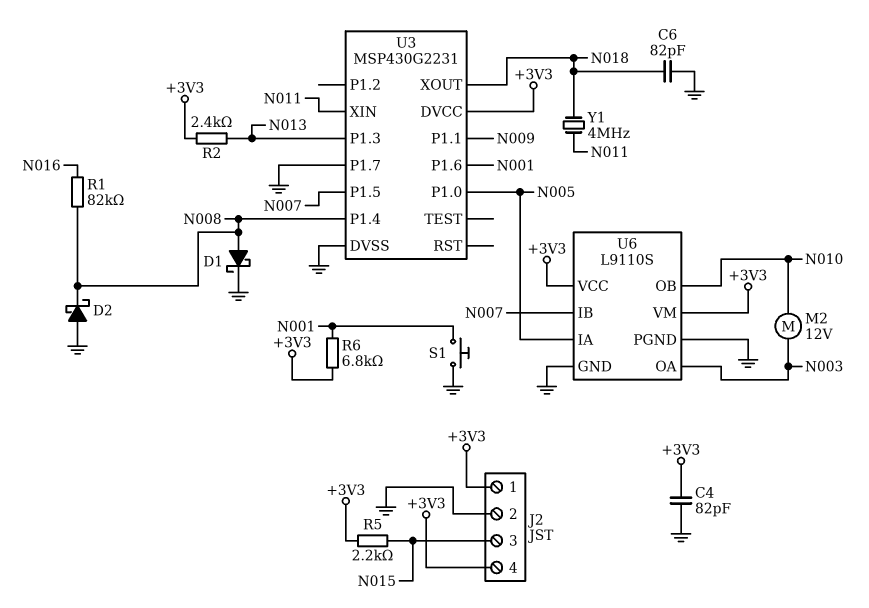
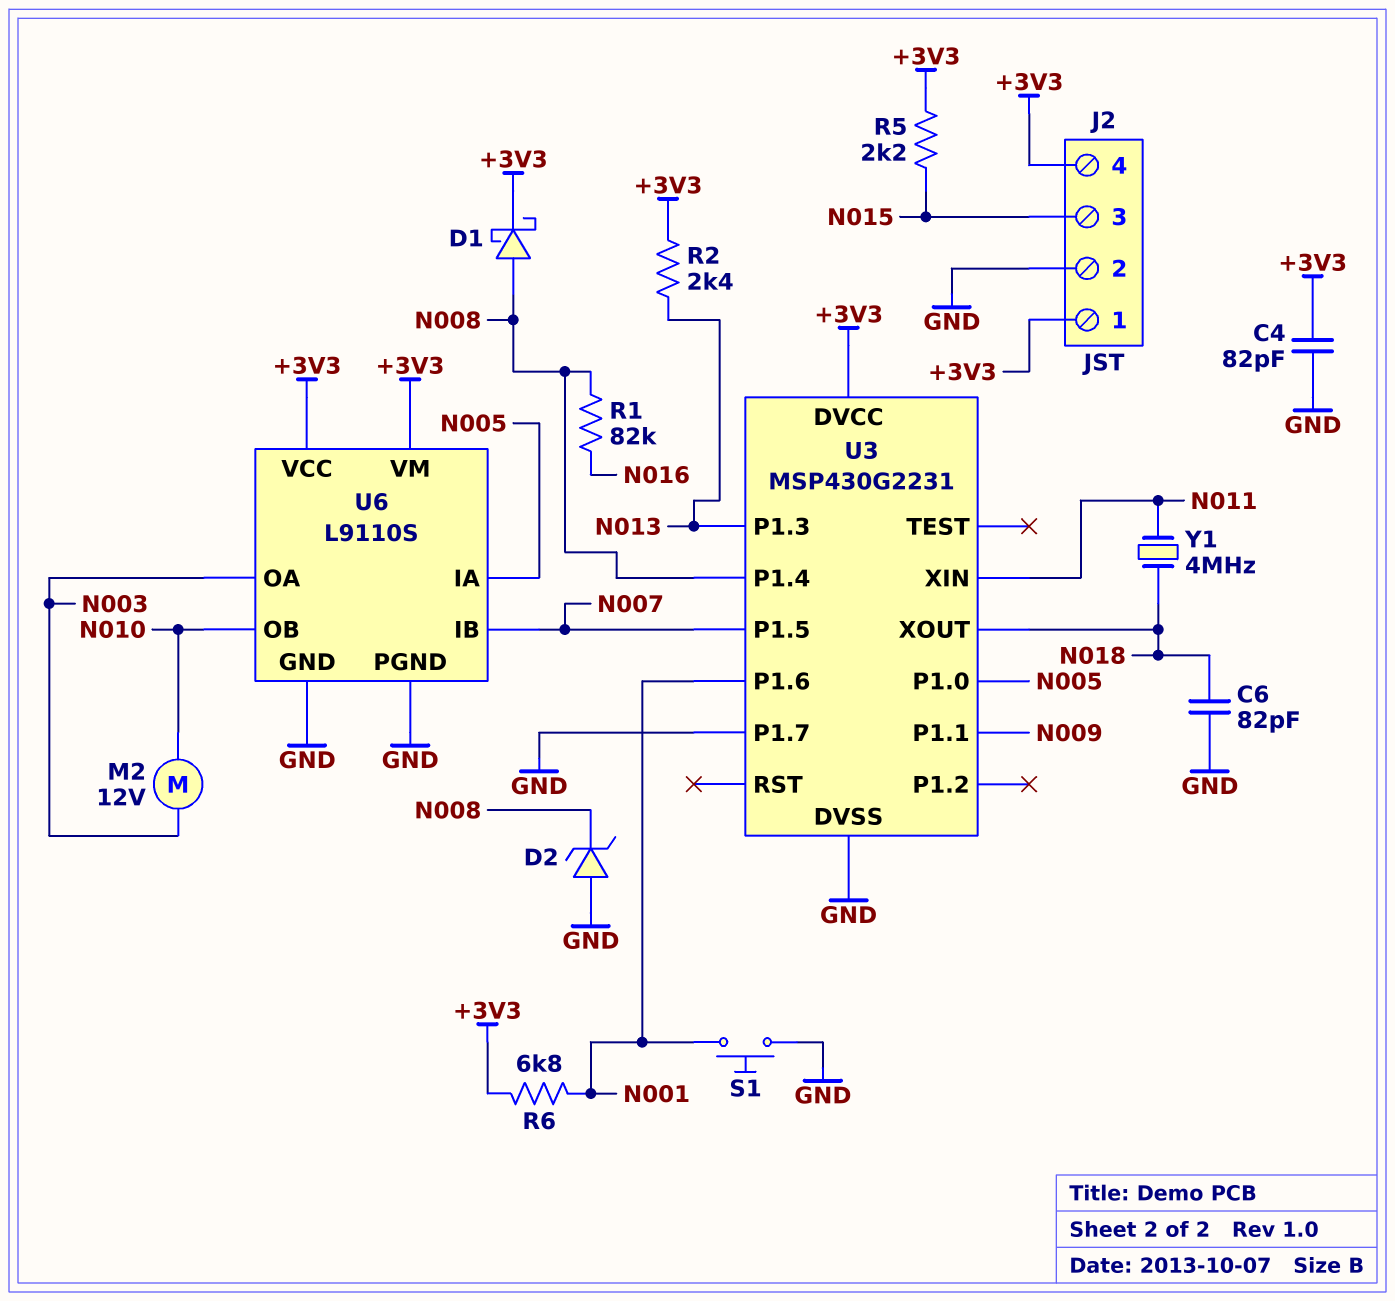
D1: schottky (A N008, K GND) -> schottky (A N008, K +3V3)
D2: schottky (A GND, K N008) -> zener (A GND, K N008)

